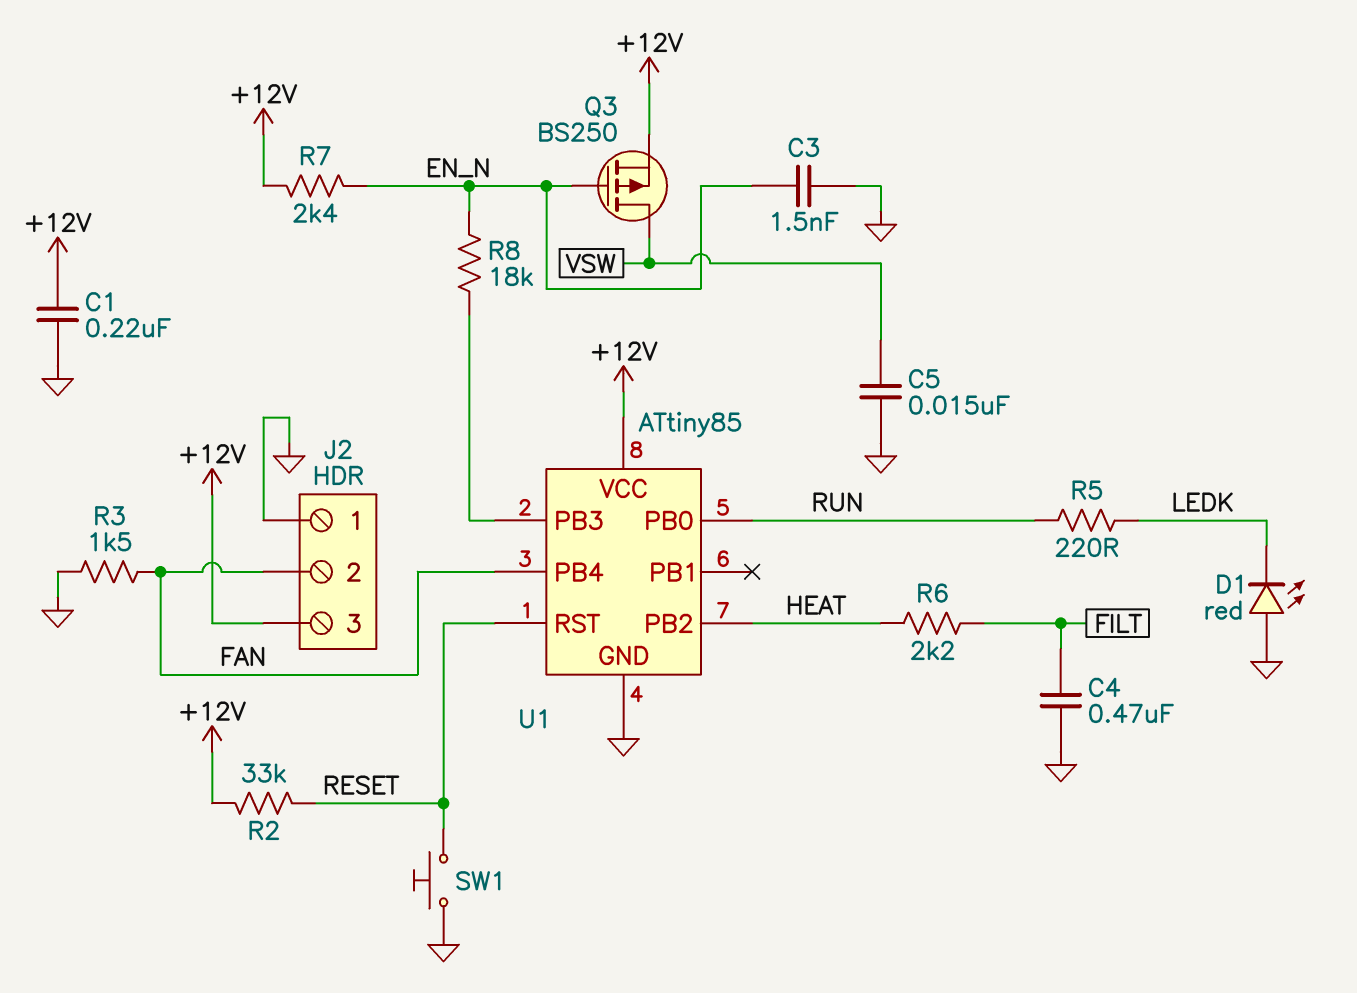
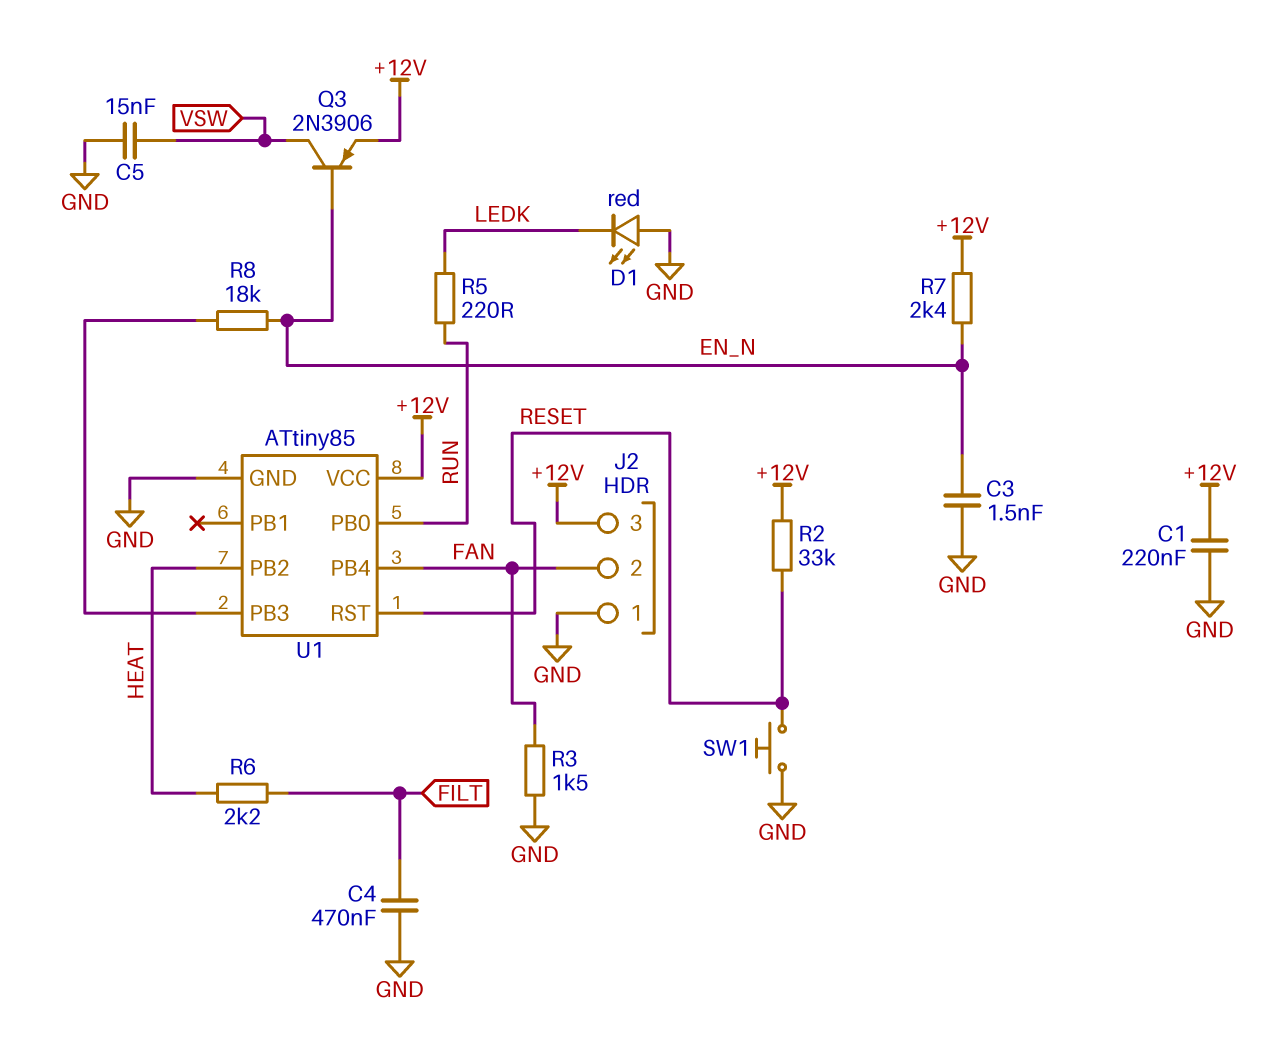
Q3: PMOS BS250 (G EN_N, D VSW, S +12V) -> PNP 2N3906 (B EN_N, C VSW, E +12V)

